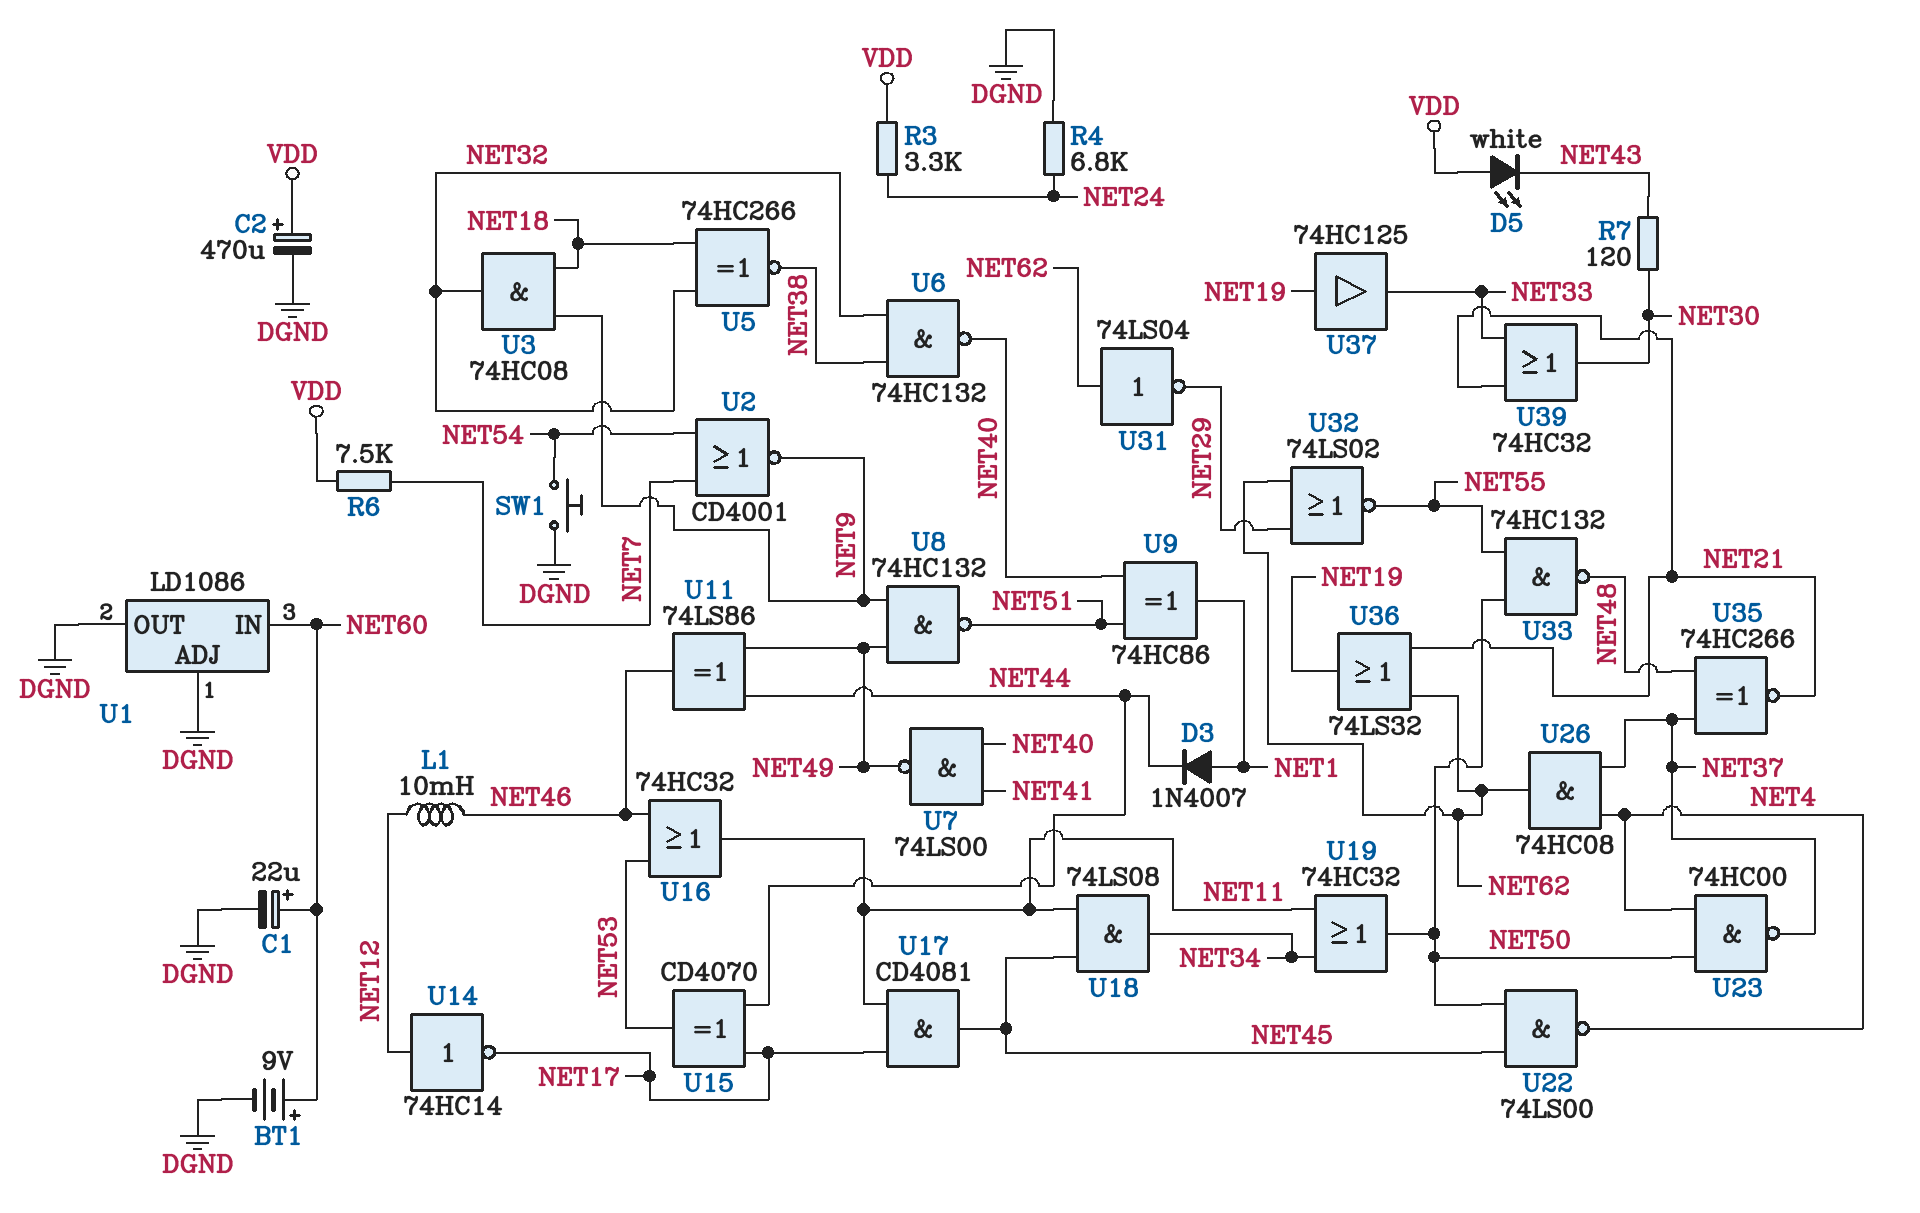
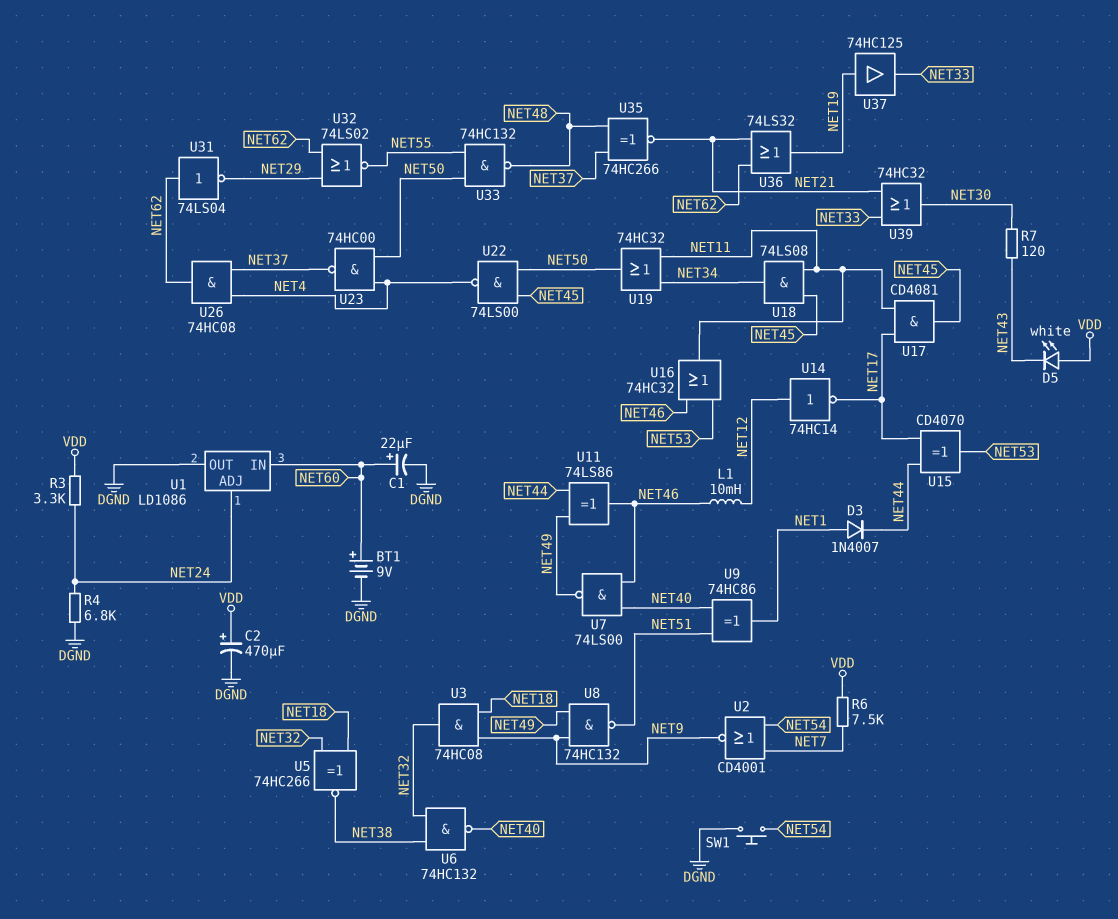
U1 pin ADJ: DGND -> NET24
U7: NAND 74LS00 (in NET40, in NET41, out NET49) -> NAND 74LS00 (in NET40, in NET46, out NET49)

